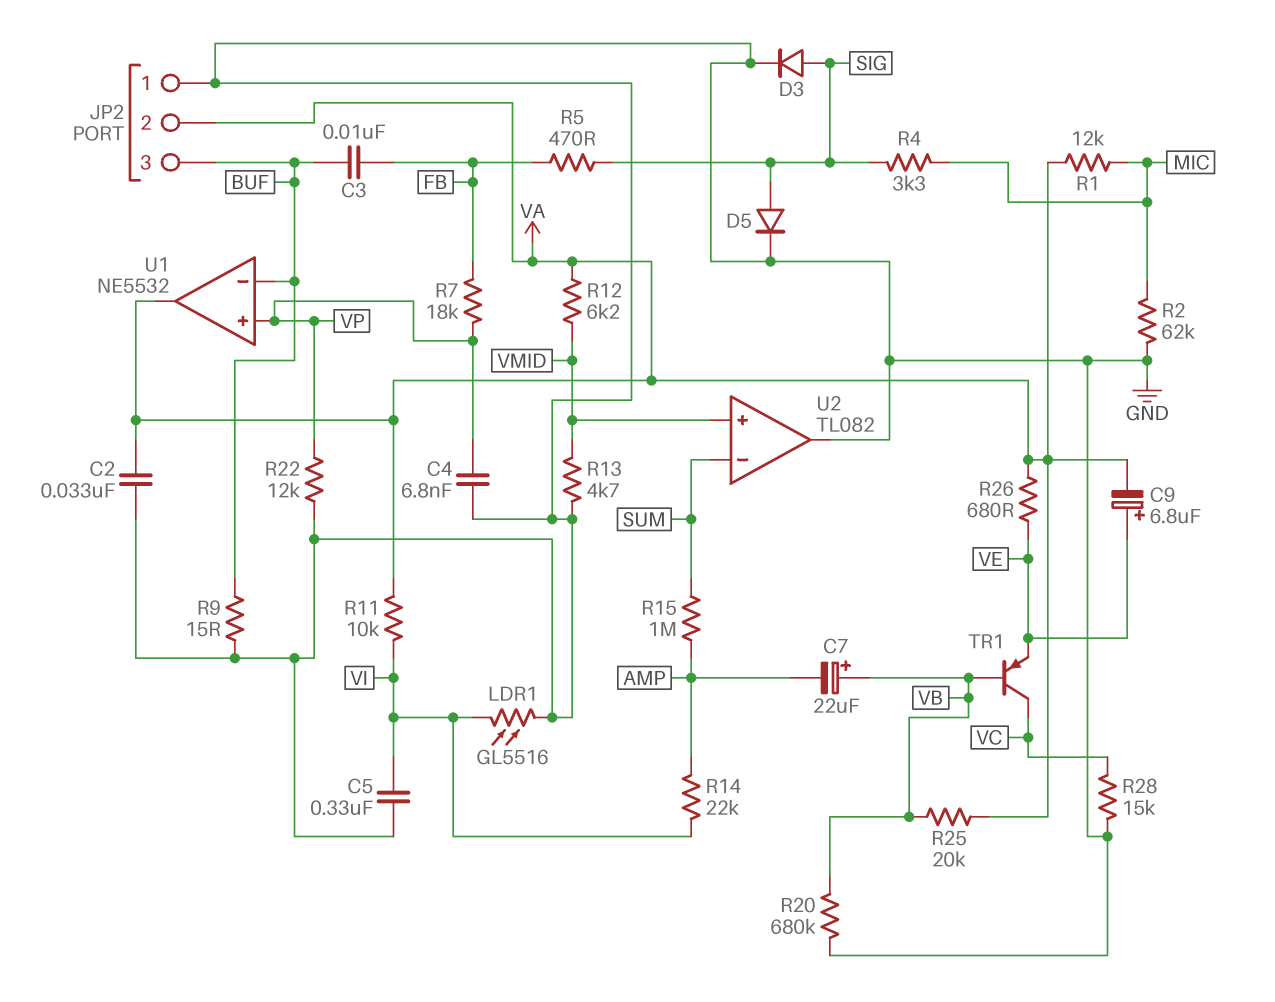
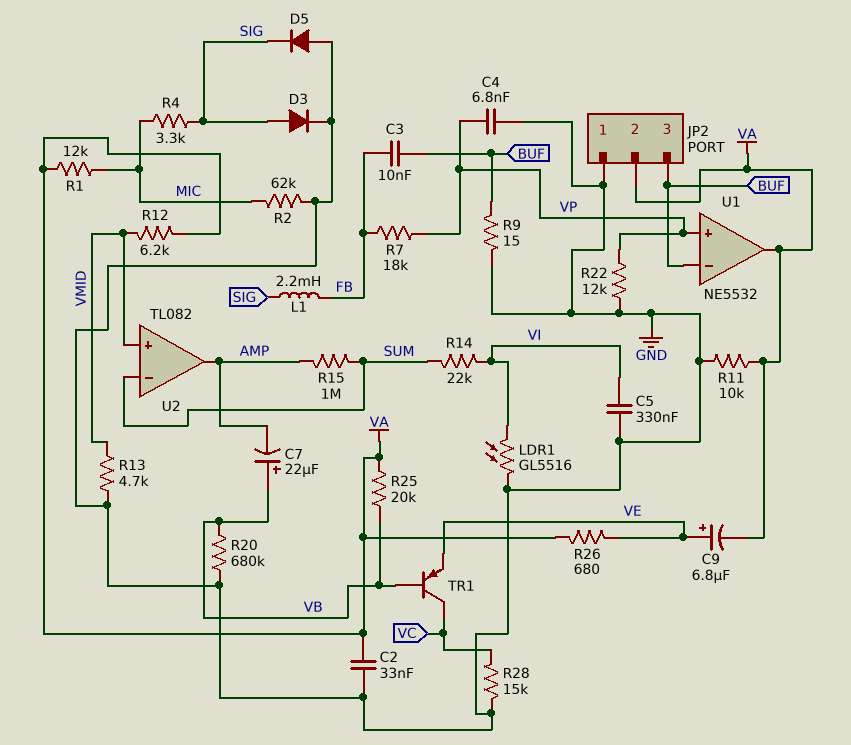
D5: diode (A SIG, K GND) -> diode (A GND, K SIG)
L1: none -> 2.2mH (FB, SIG)
R5: 470 (FB, SIG) -> none
R11: 10k (VA, VI) -> 10k (GND, VA)
R14: 22k (AMP, VI) -> 22k (SUM, VI)
U2 pin out: GND -> AMP

